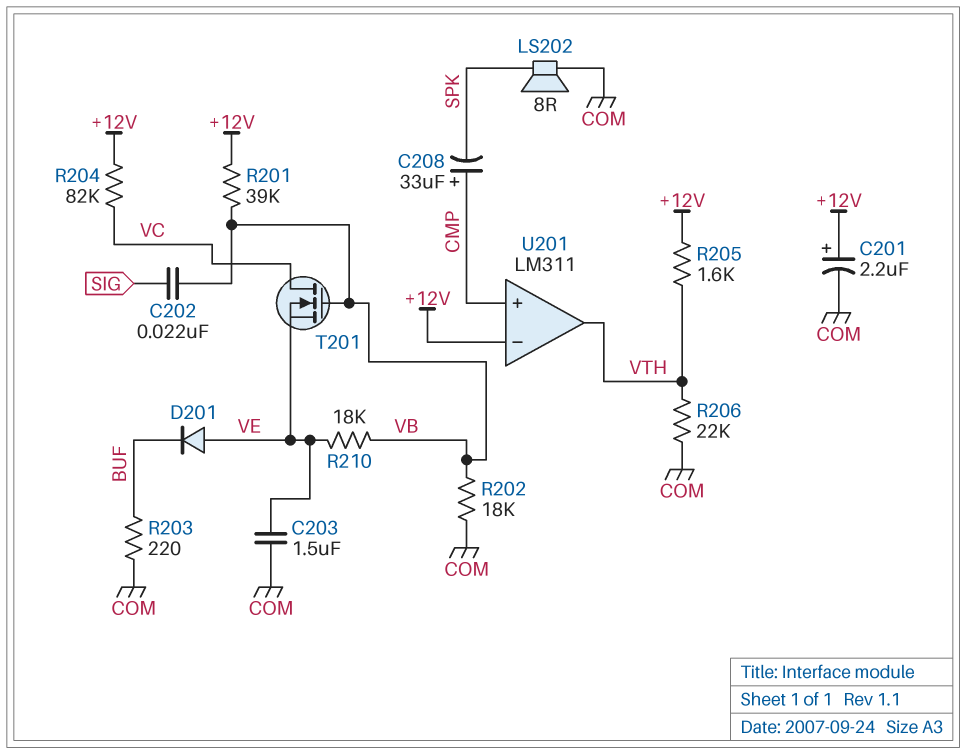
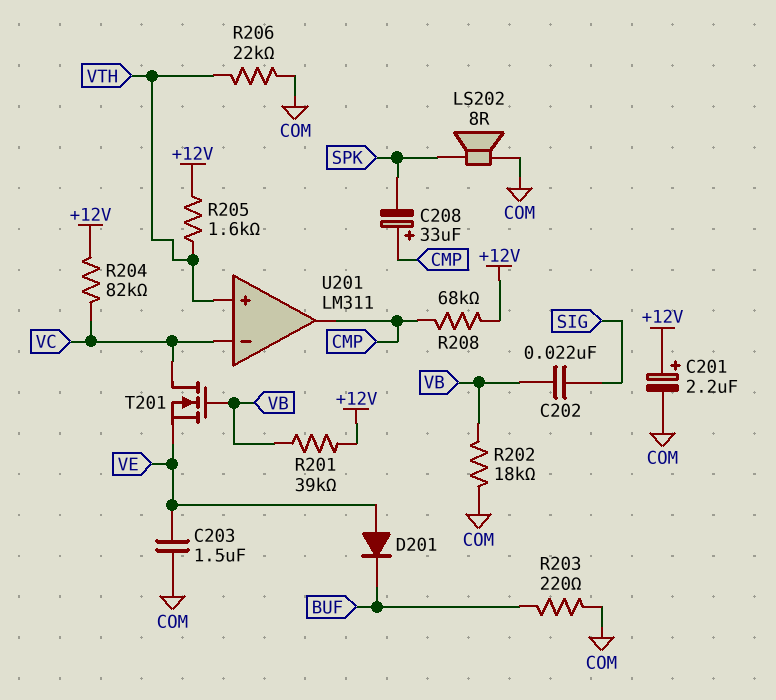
R208: none -> 68k (+12V, CMP)
R210: 18k (VB, VE) -> none
U201 pin in+: CMP -> VTH
U201 pin in-: +12V -> VC
U201 pin out: VTH -> CMP

